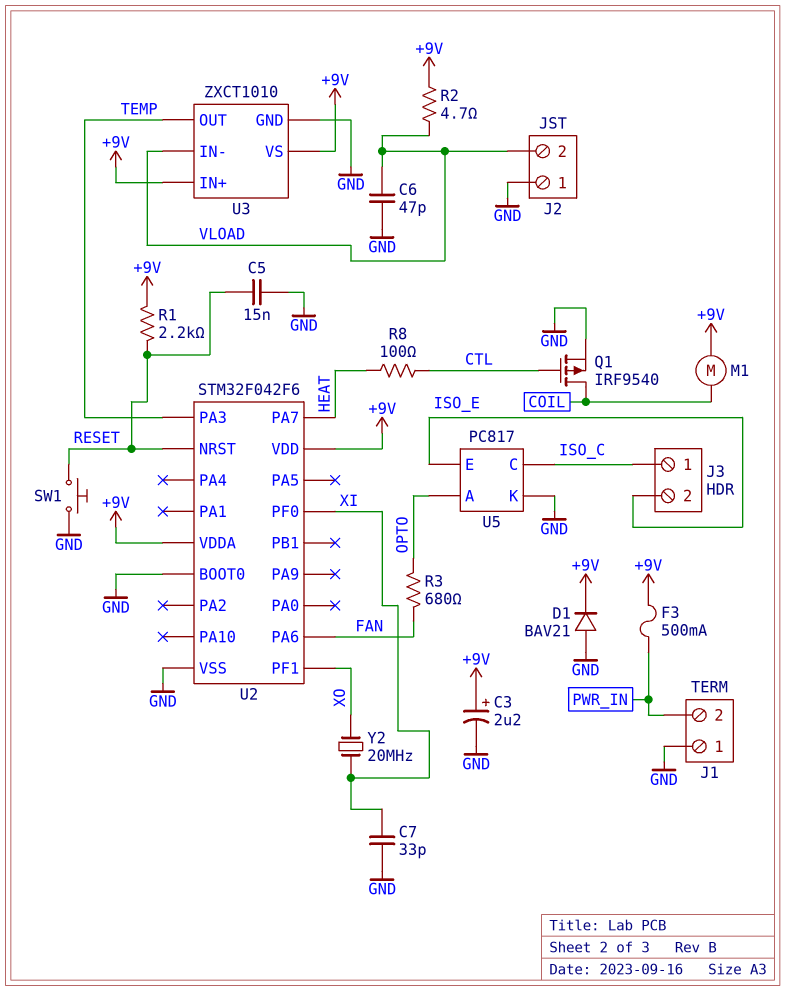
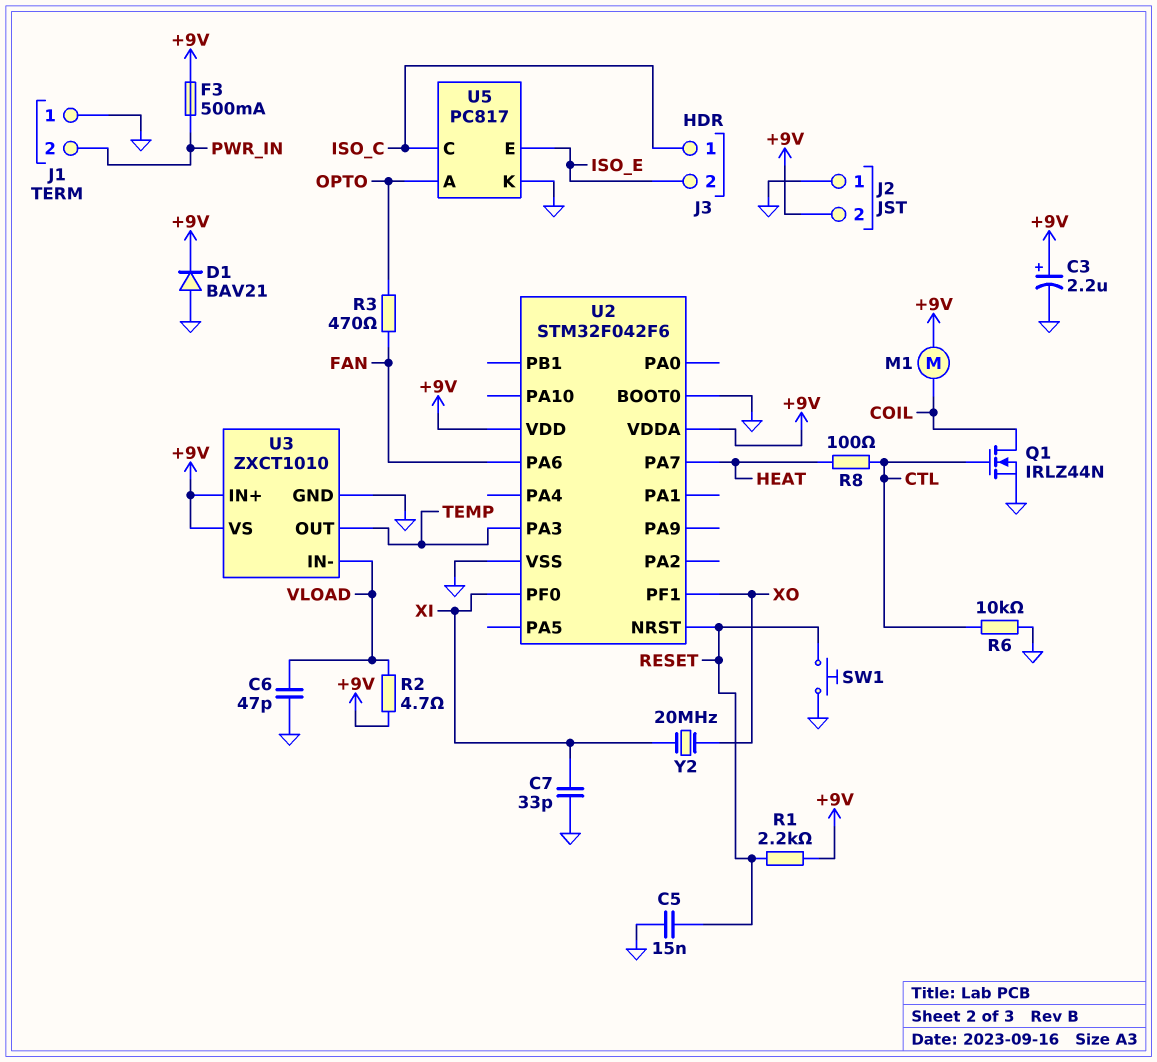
J2 pin 2: VLOAD -> +9V
Q1: PMOS IRF9540 (G CTL, D COIL, S GND) -> NMOS IRLZ44N (G CTL, D COIL, S GND)
R3: 680 (FAN, OPTO) -> 470 (FAN, OPTO)
R6: none -> 10k (CTL, GND)

